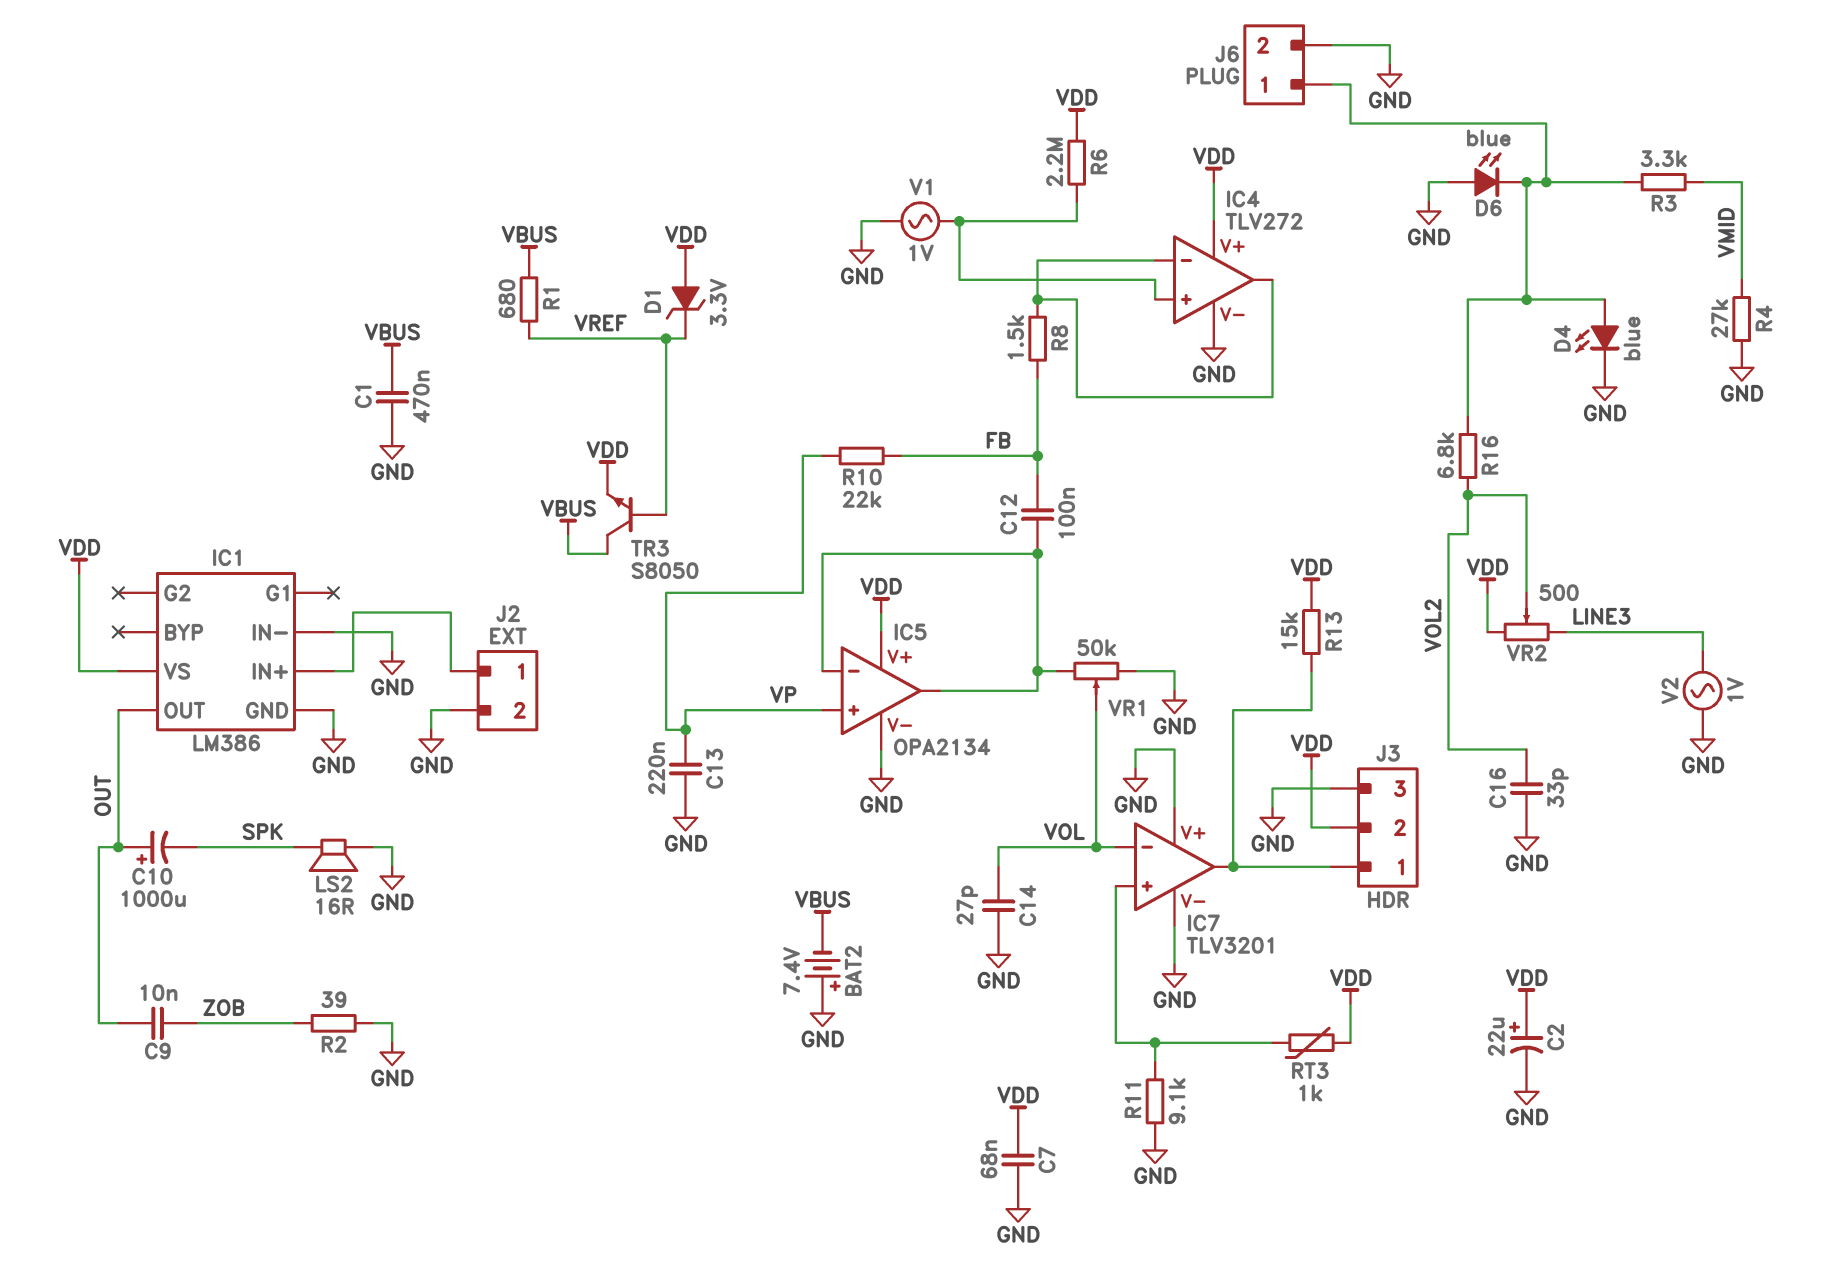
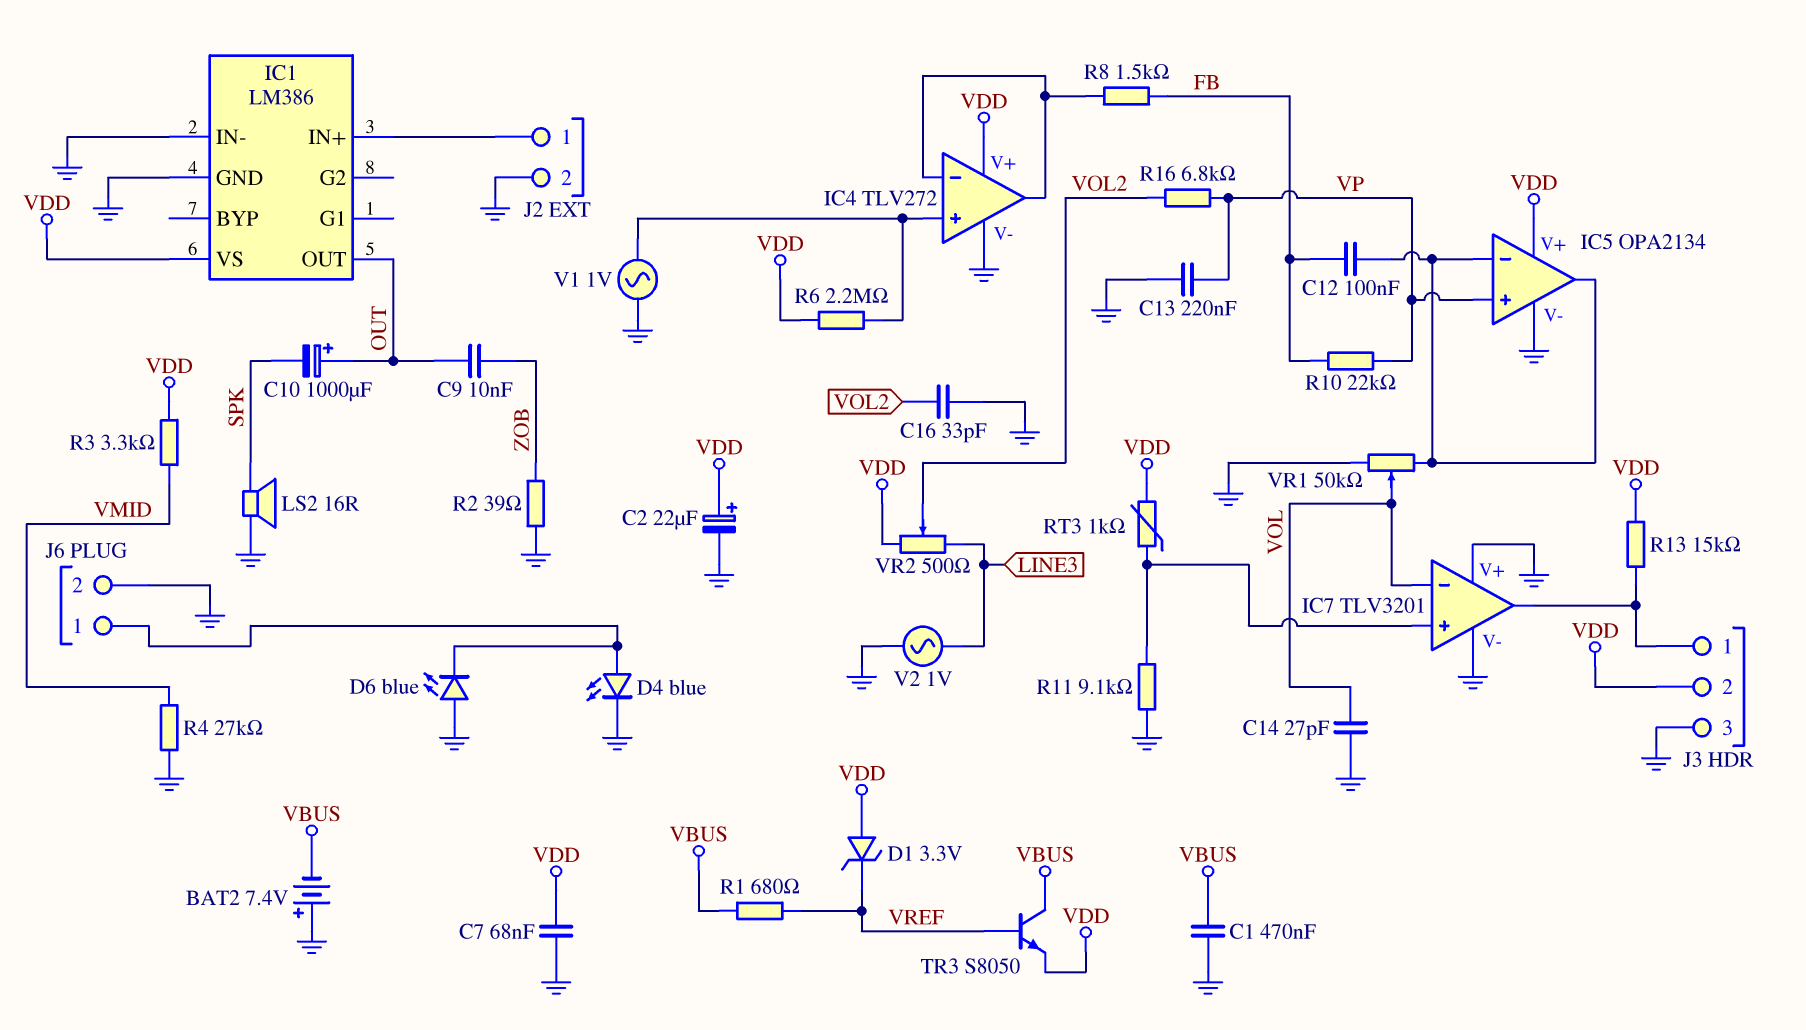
R3: 3.3k (J6/1, VMID) -> 3.3k (VDD, VMID)
R16: 6.8k (J6/1, VOL2) -> 6.8k (VOL2, VP)

